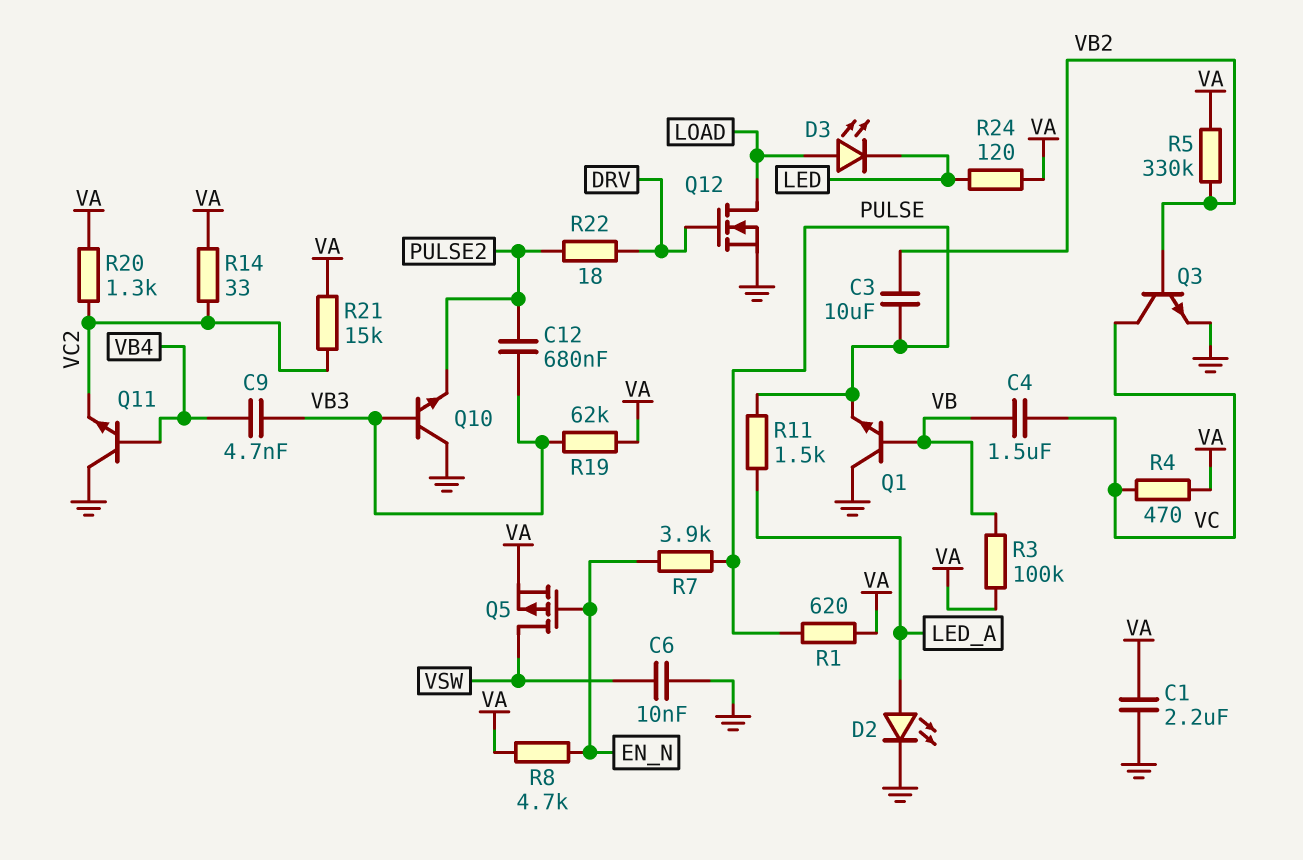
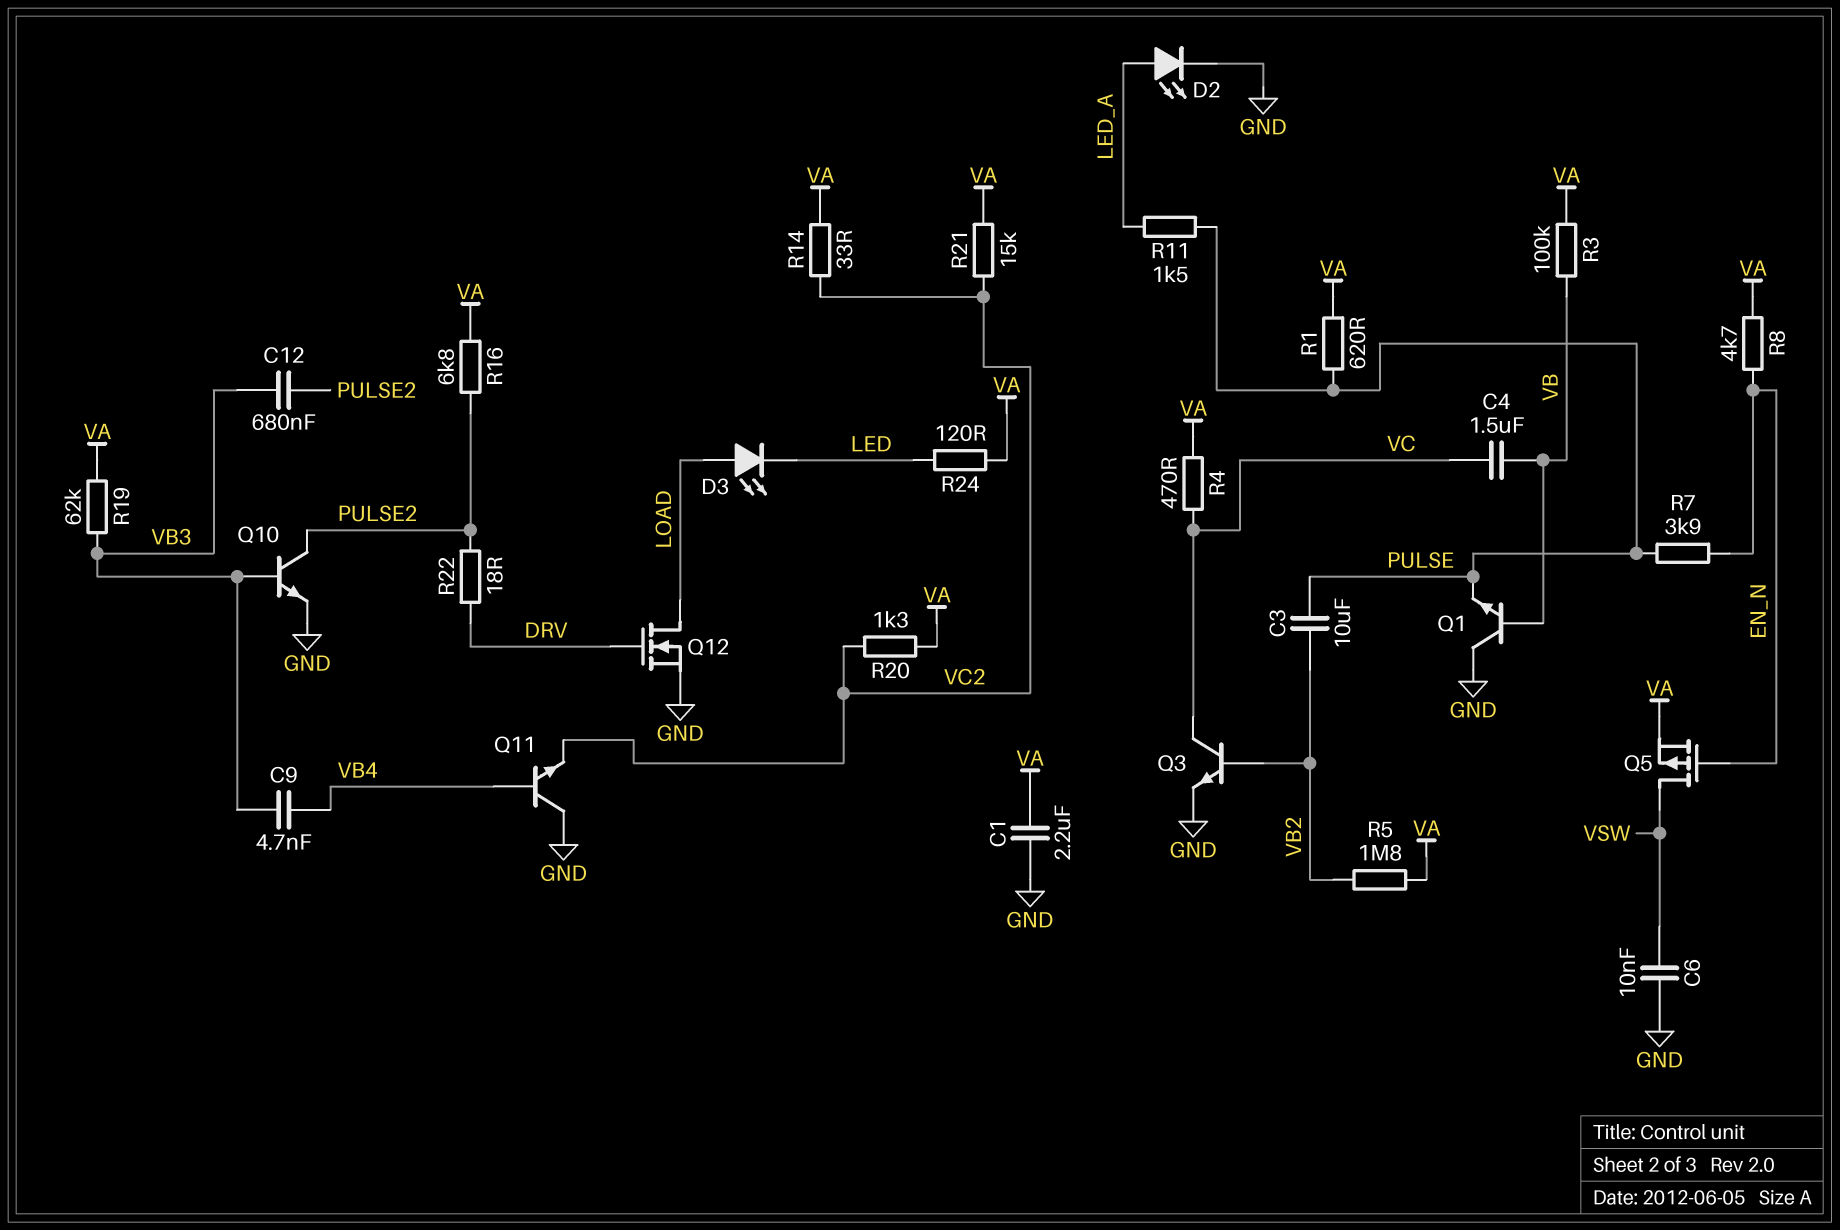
Q10: NPN (B VB3, C GND, E PULSE2) -> NPN (B VB3, C PULSE2, E GND)
R5: 330k (VA, VB2) -> 1.8M (VA, VB2)
R16: none -> 6.8k (PULSE2, VA)

